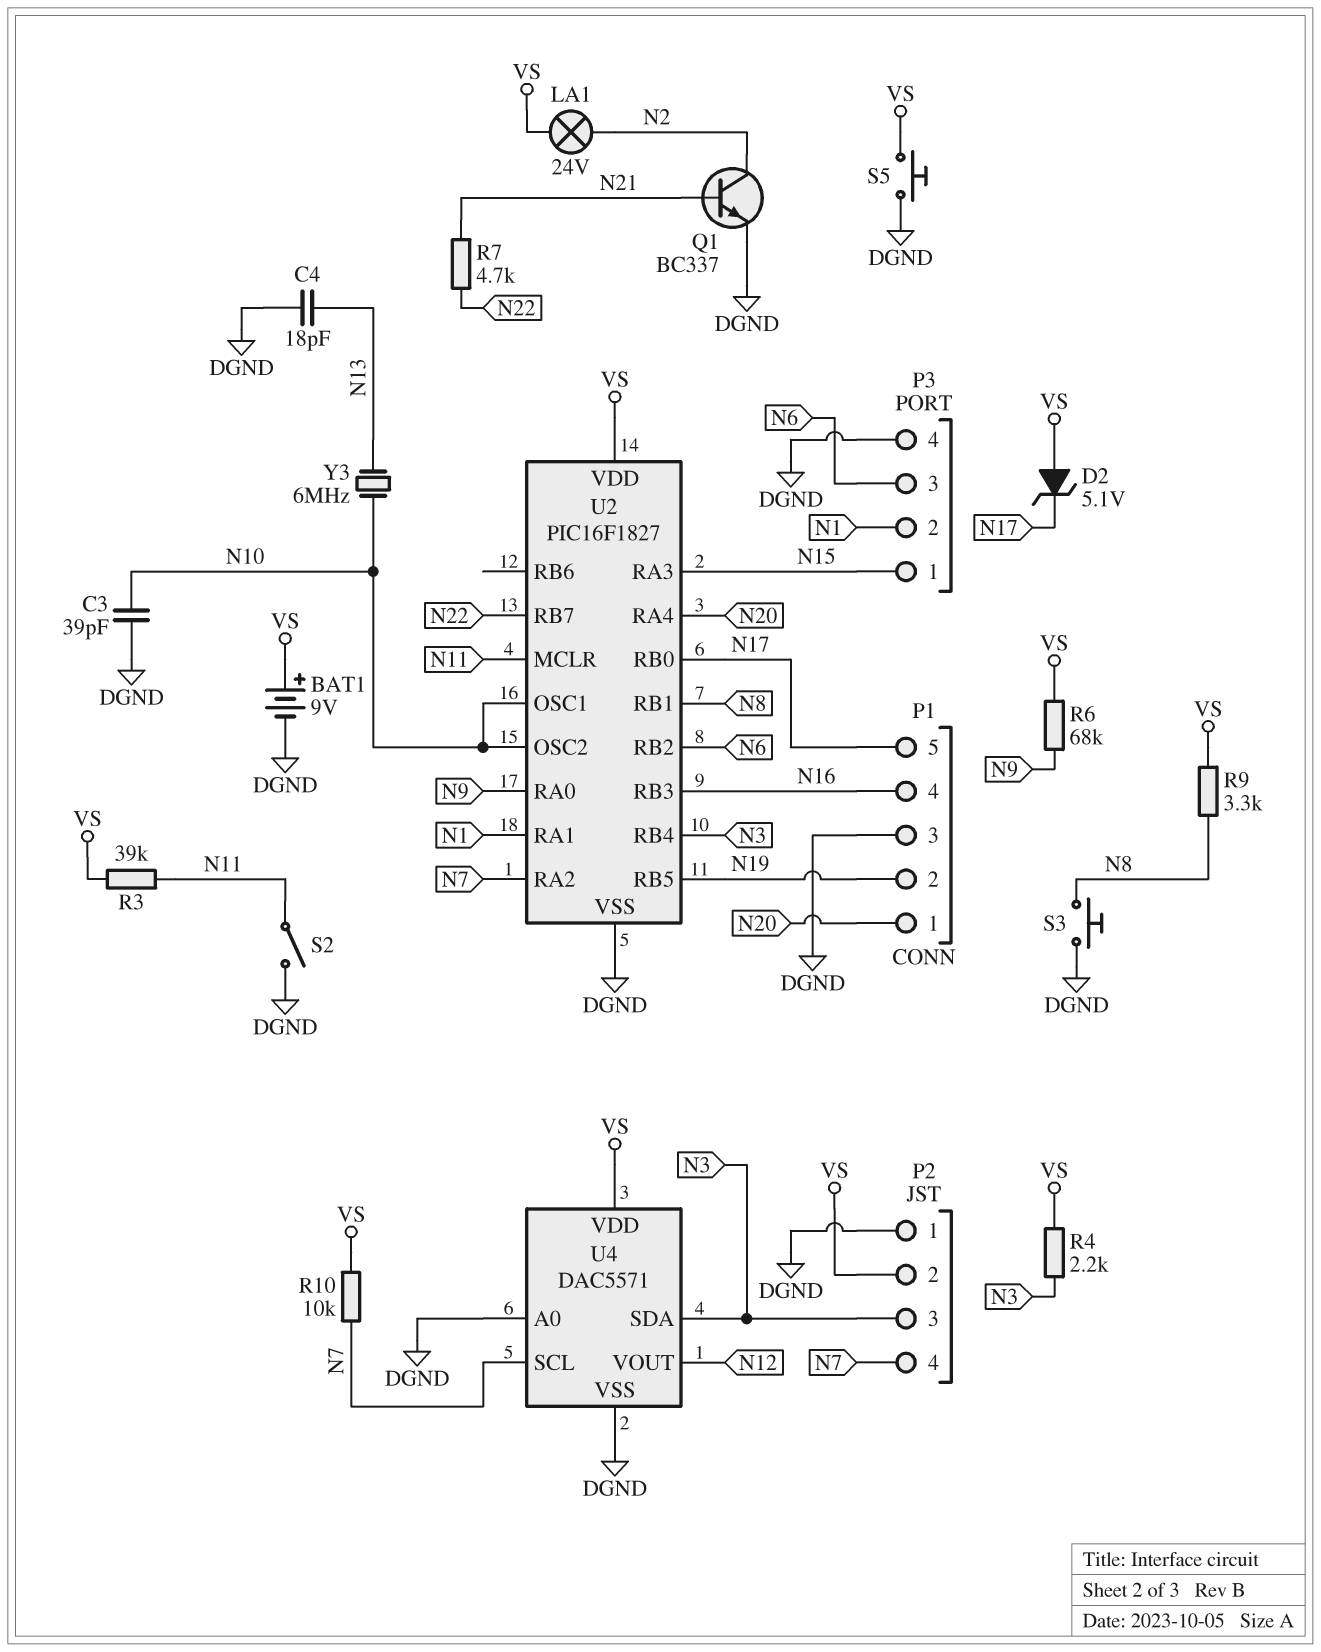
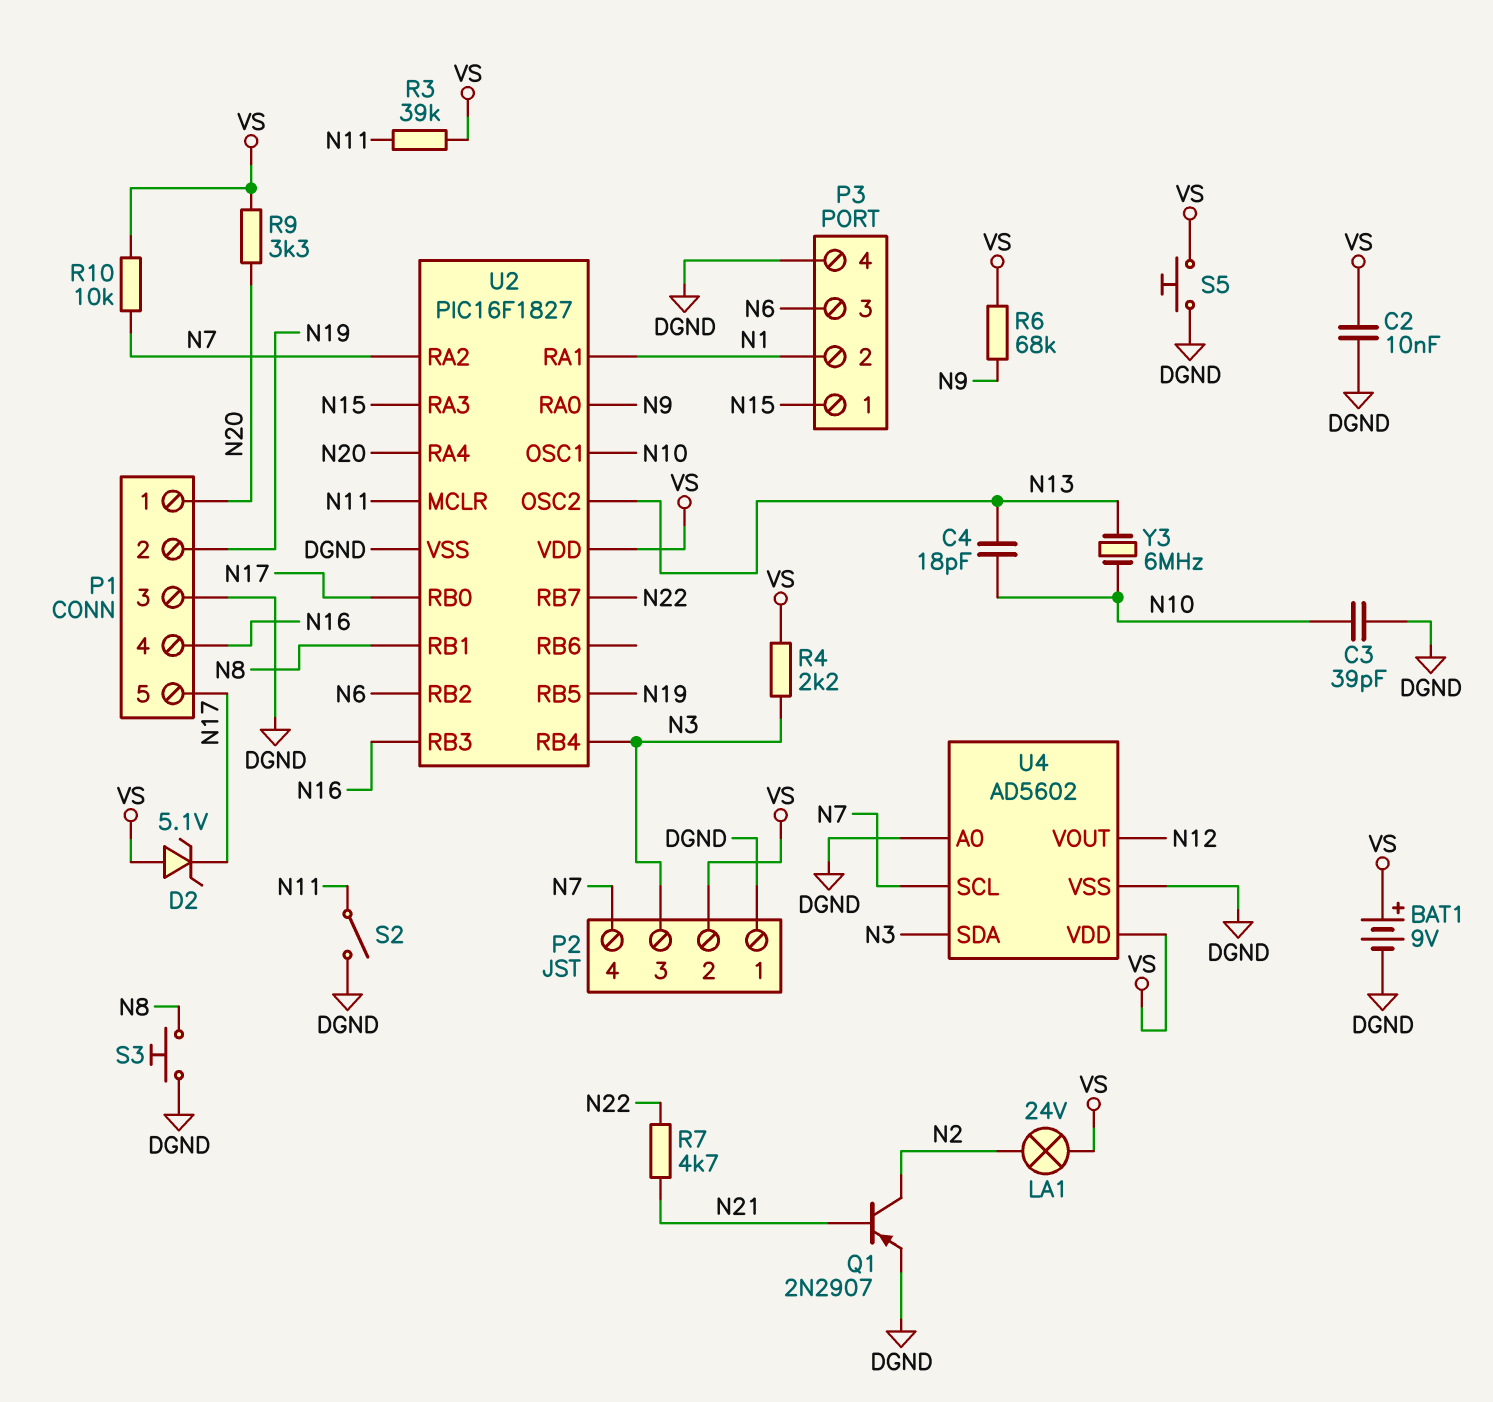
C2: none -> 10nF (DGND, VS)
C4: 18pF (DGND, N13) -> 18pF (N10, N13)
Q1: NPN BC337 (B N21, C N2, E DGND) -> PNP 2N2907 (B N21, C N2, E DGND)
R9: 3.3k (N8, VS) -> 3.3k (N20, VS)
U2 pin OSC2: N10 -> N13
U4: DAC5571 -> AD5602

